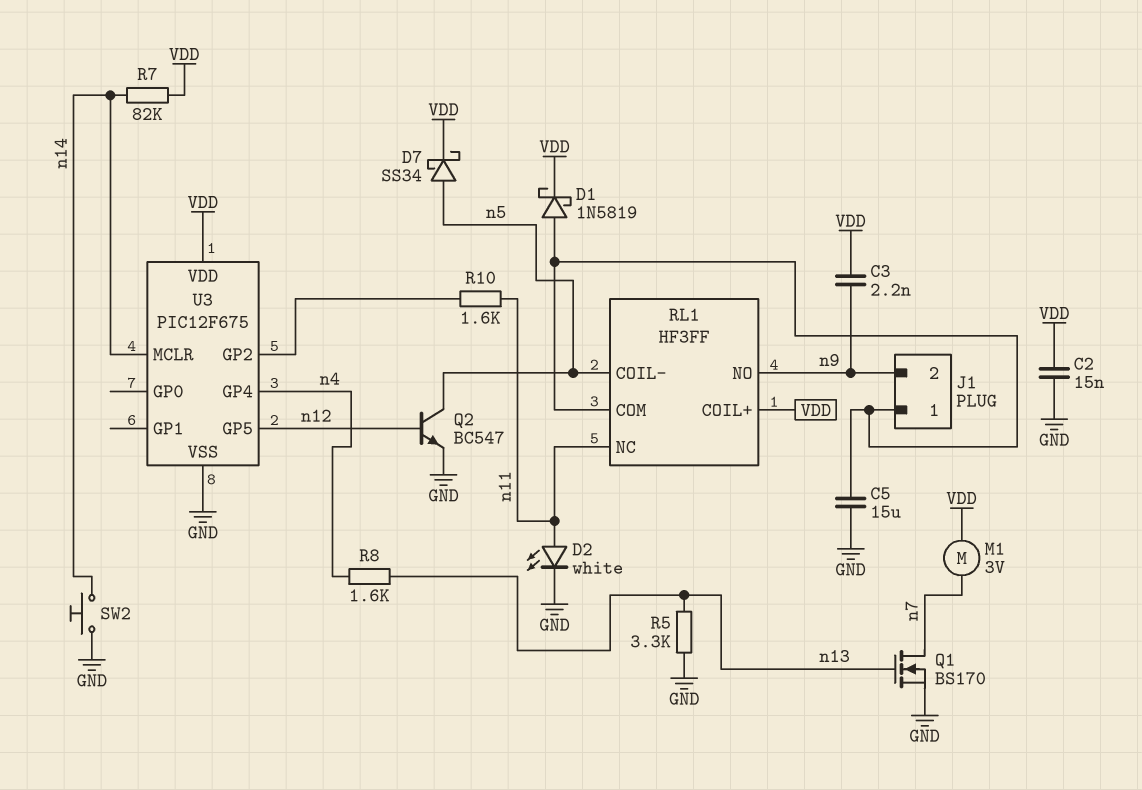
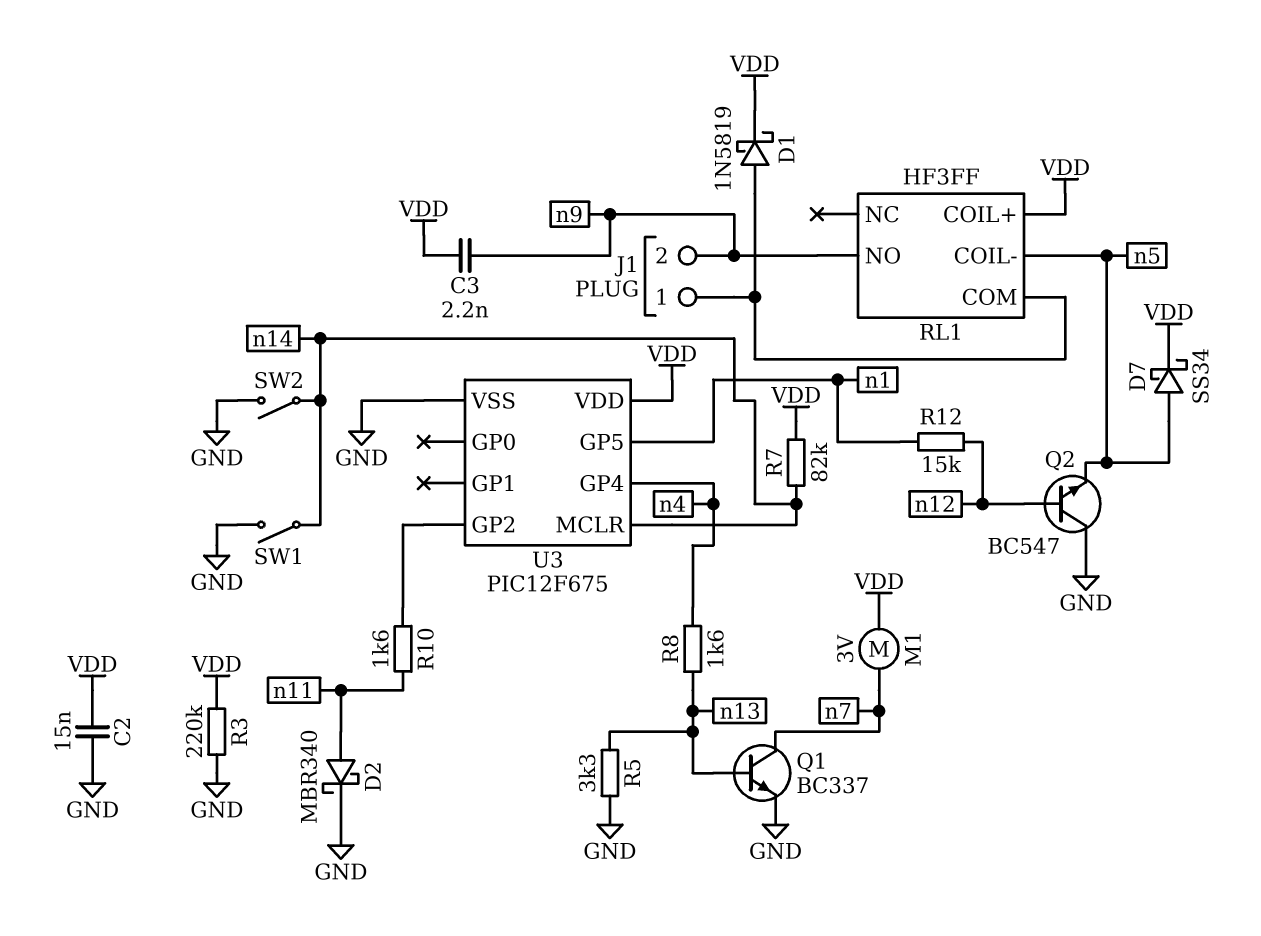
C5: 15uF (GND, J1/1) -> none
D2: LED white (A n11, K GND) -> schottky MBR340 (A n11, K GND)
Q1: NMOS BS170 (G n13, D n7, S GND) -> NPN BC337 (B n13, C n7, E GND)
Q2: NPN BC547 (B n12, C n5, E GND) -> NPN BC547 (B n12, C GND, E n5)
R3: none -> 220k (GND, VDD)
R12: none -> 15k (n1, n12)
RL1 pin NC: n11 -> none
SW1: none -> switch (GND, n14)
SW2: button (GND, n14) -> switch (GND, n14)
U3 pin GP5: n12 -> n1

